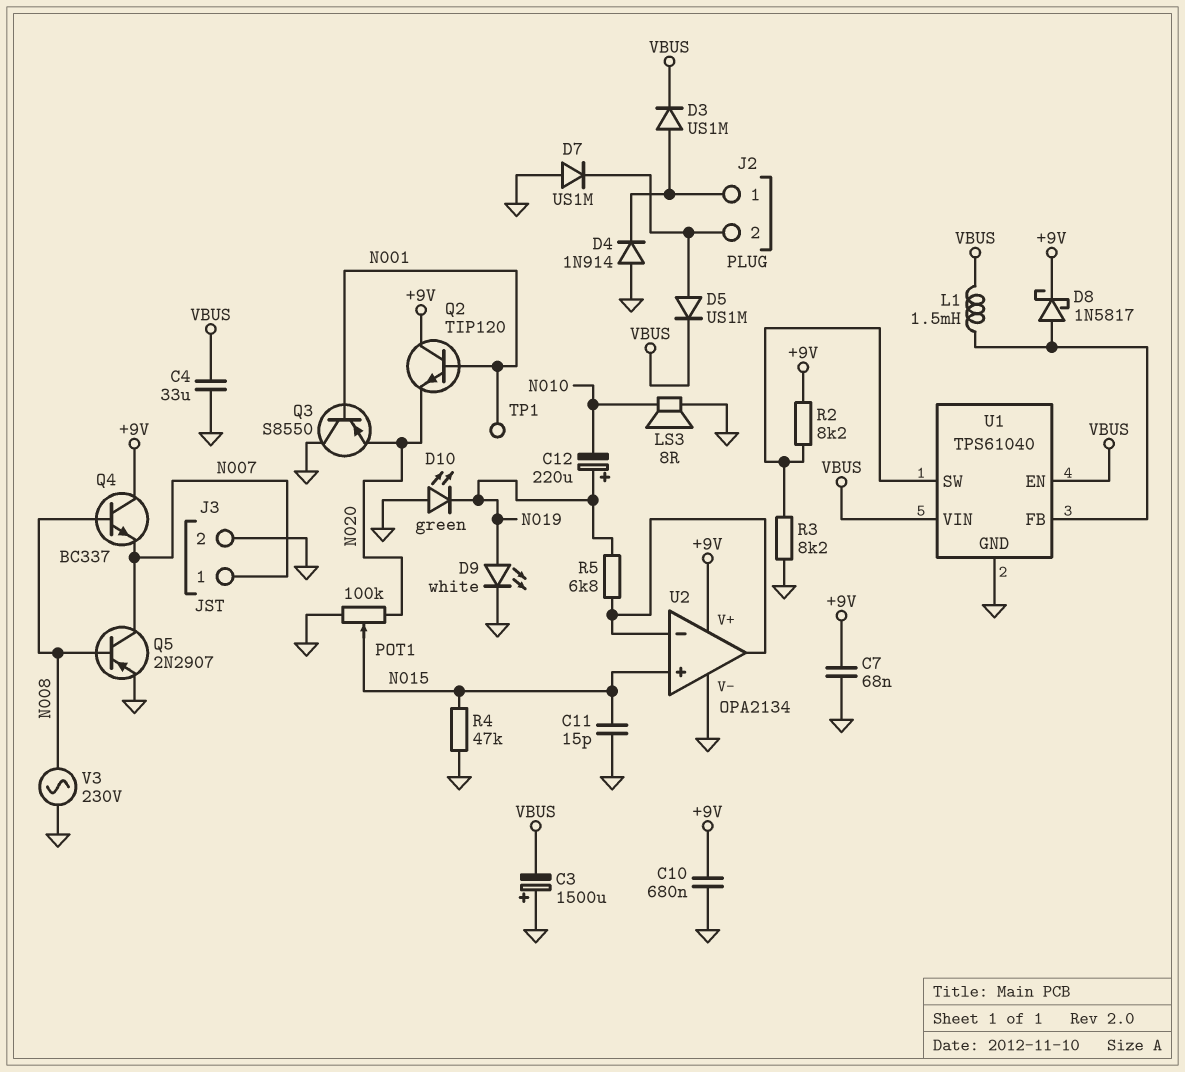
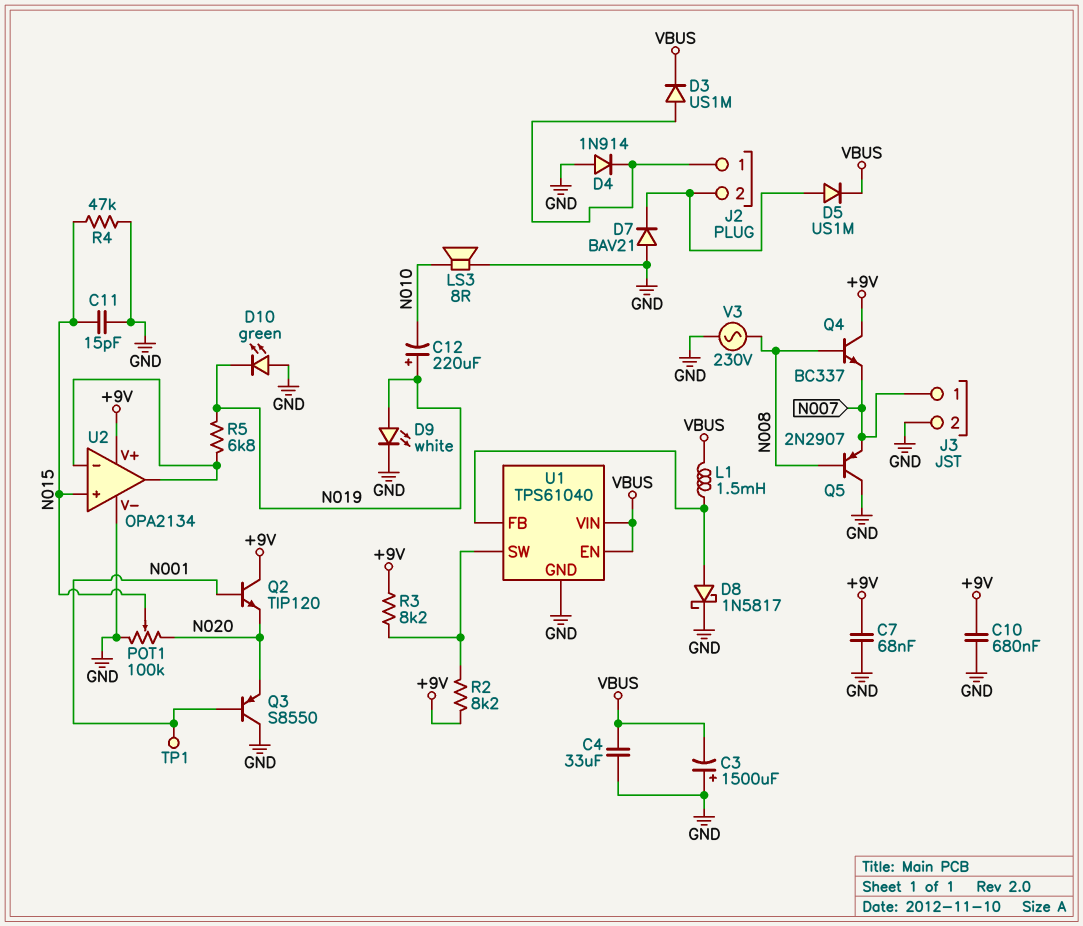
D7: diode US1M (A GND, K J2/2) -> diode BAV21 (A GND, K J2/2)
D8: schottky 1N5817 (A U1/FB, K +9V) -> schottky 1N5817 (A U1/FB, K GND)
Q5: PNP 2N2907 (B N008, C N007, E GND) -> PNP 2N2907 (B N008, C GND, E N007)
R3: 8.2k (GND, U1/SW) -> 8.2k (+9V, U1/SW)

